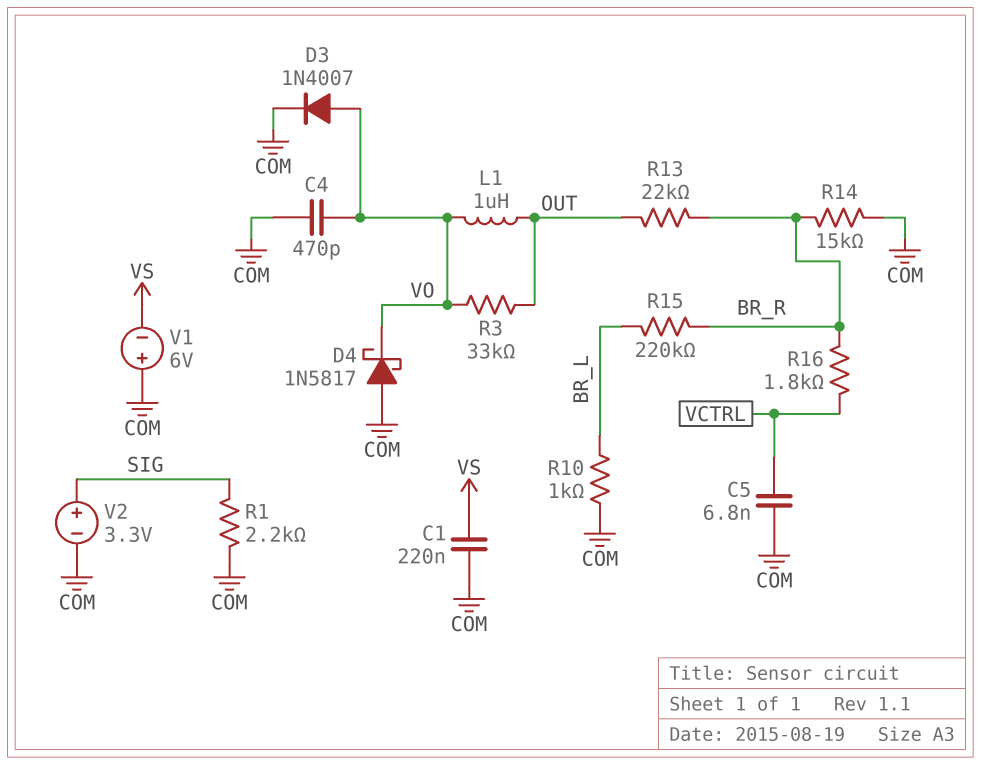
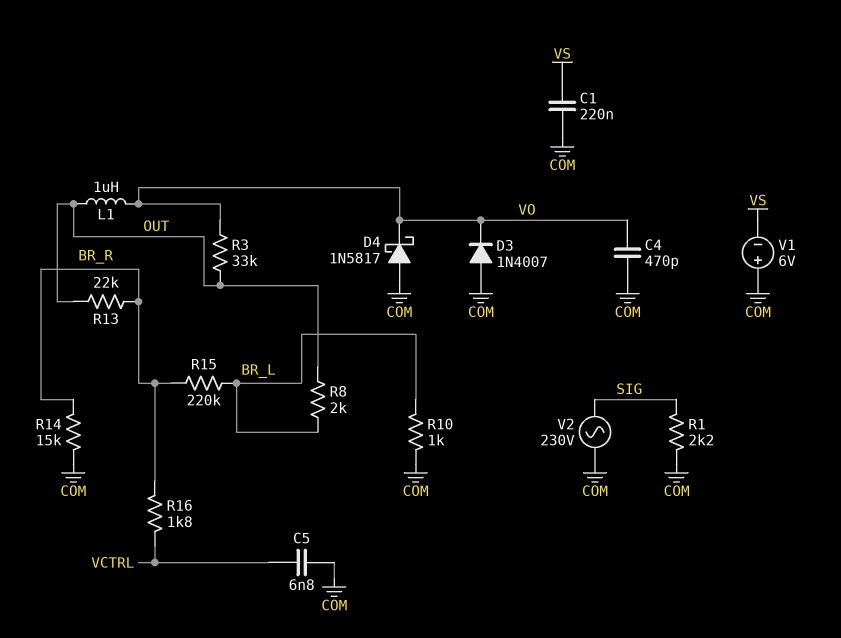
D3: diode 1N4007 (A VO, K COM) -> diode 1N4007 (A COM, K VO)
R8: none -> 2k (BR_L, OUT)
V2: 3.3V (plus SIG, minus COM) -> AC 230V (COM, SIG)

